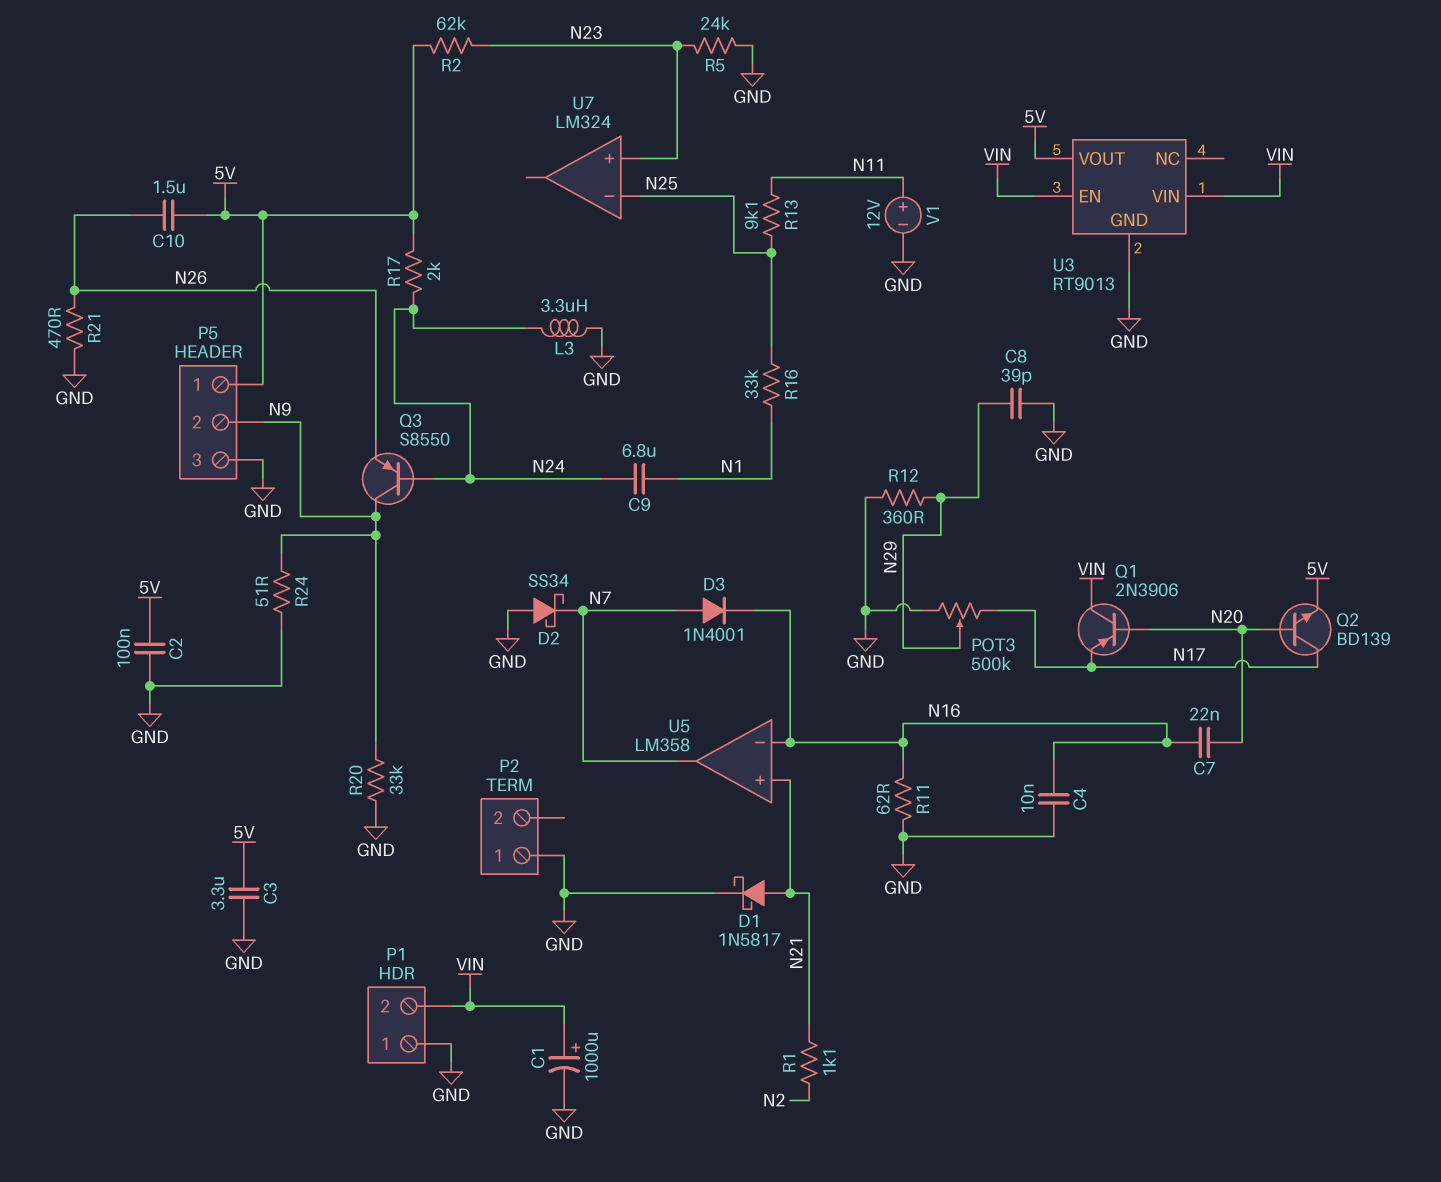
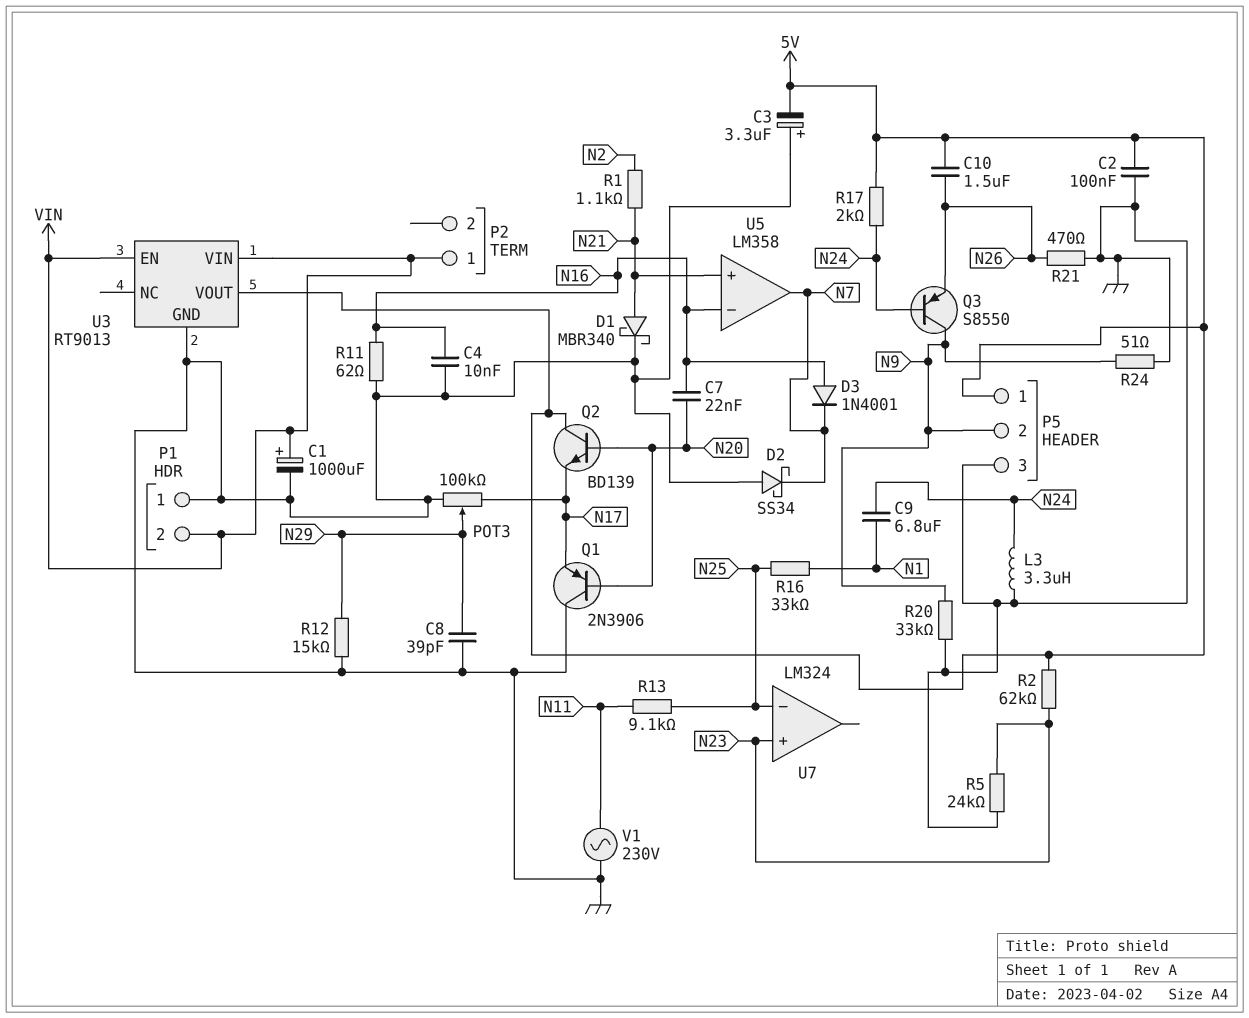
C3: 3.3uF (5V, GND) -> 3.3uF (plus GND, minus 5V)
D1: schottky 1N5817 (A N21, K GND) -> schottky MBR340 (A N21, K GND)
D3: diode 1N4001 (A N7, K N16) -> diode 1N4001 (A N16, K N7)
P2 pin 1: GND -> VIN
POT3: 500k (GND, N17, wiper N29) -> 100k (GND, N17, wiper N29)
Q1: PNP 2N3906 (B N20, C VIN, E N17) -> PNP 2N3906 (B N20, C GND, E N17)
Q2: NPN BD139 (B N20, C N17, E 5V) -> NPN BD139 (B N20, C 5V, E N17)
R12: 360 (GND, N29) -> 15k (GND, N29)
V1: 12V (plus N11, minus GND) -> AC 230V (GND, N11)

